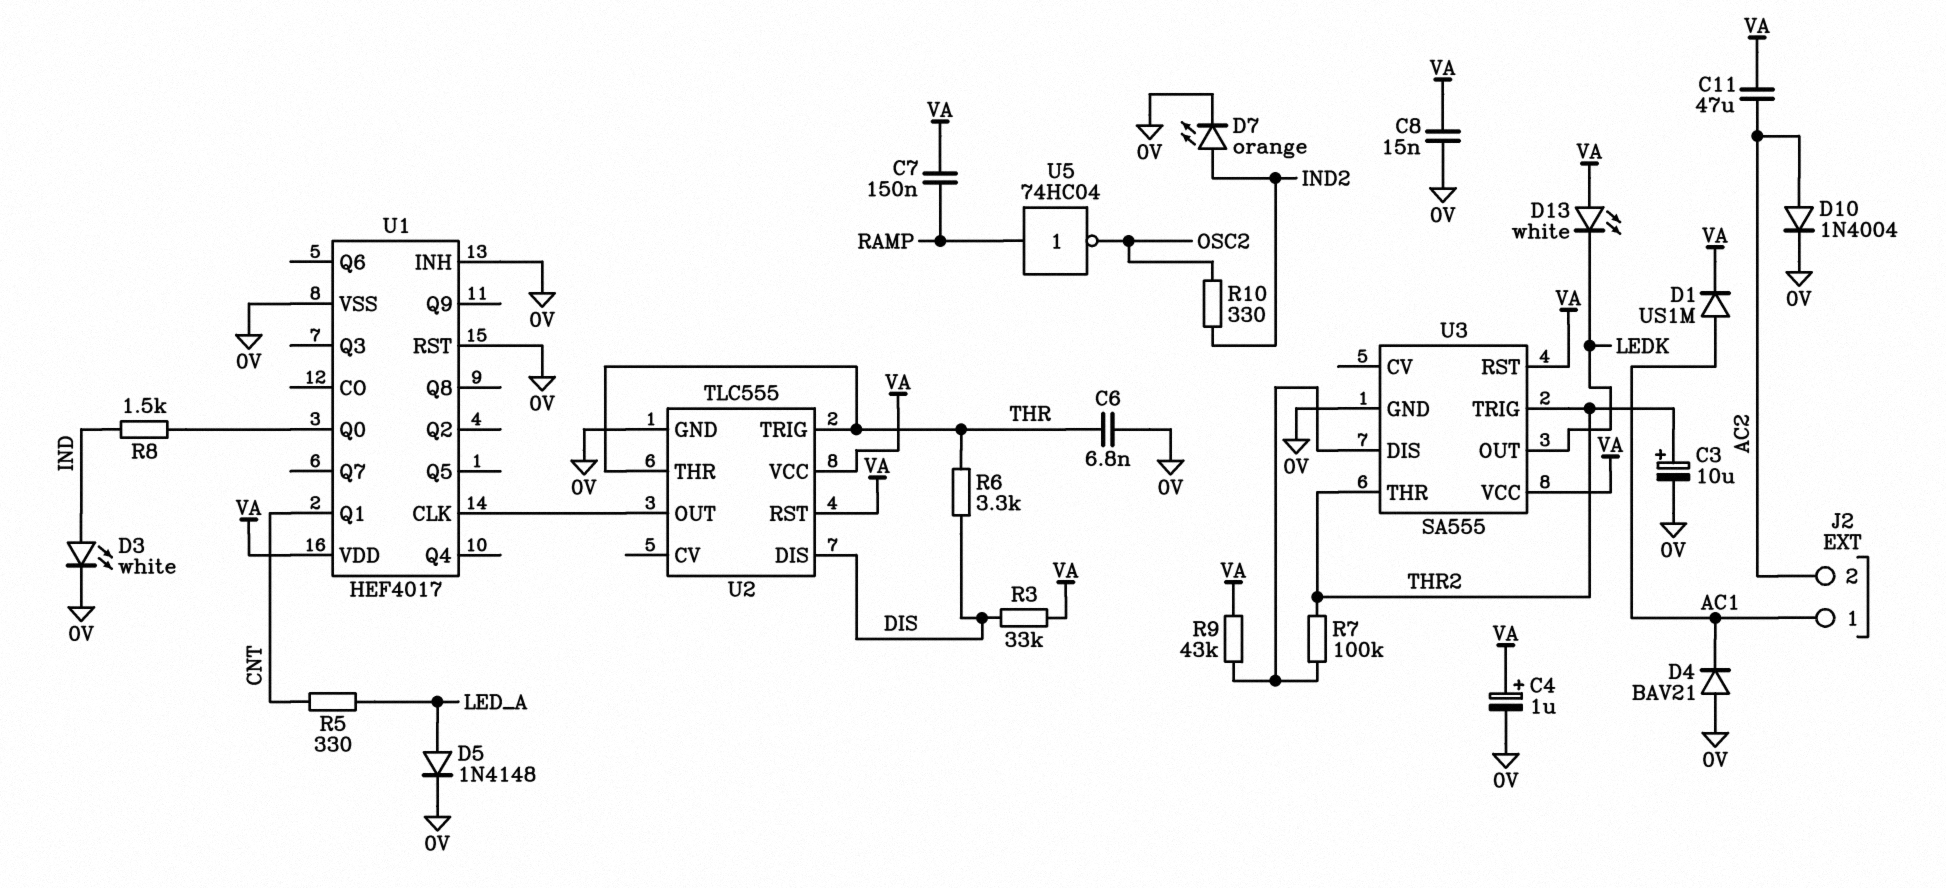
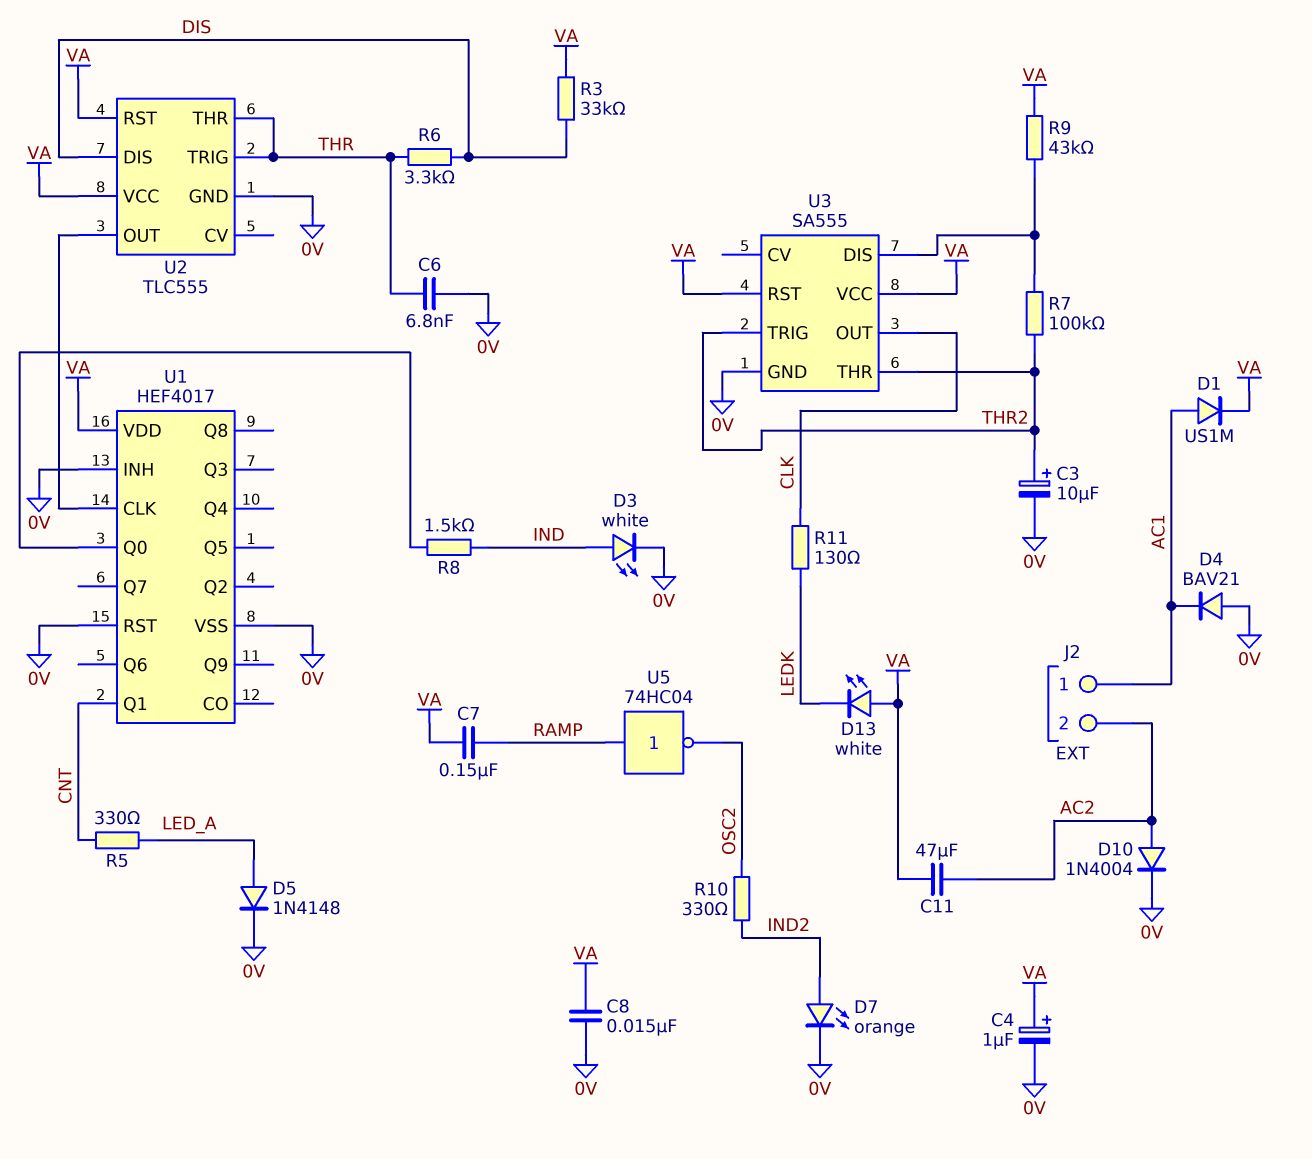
R11: none -> 130 (CLK, LEDK)
U3 pin OUT: LEDK -> CLK

